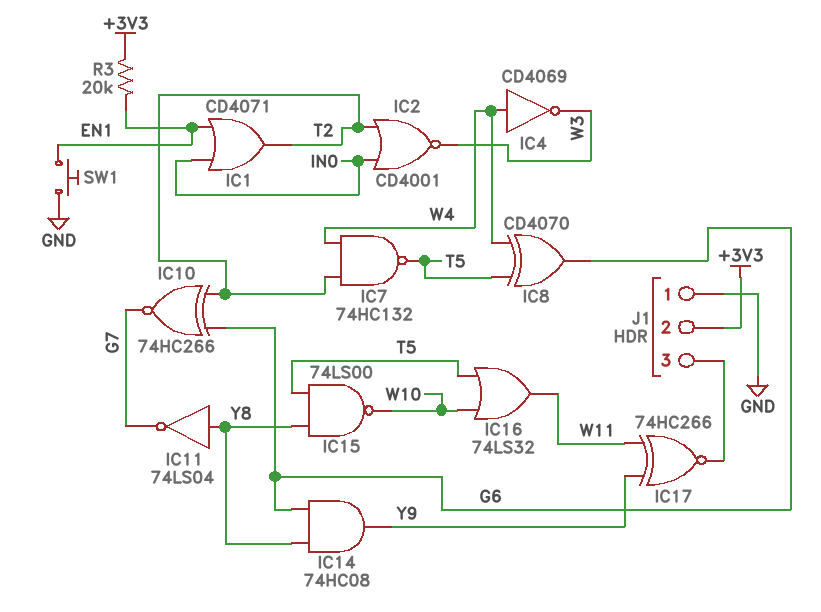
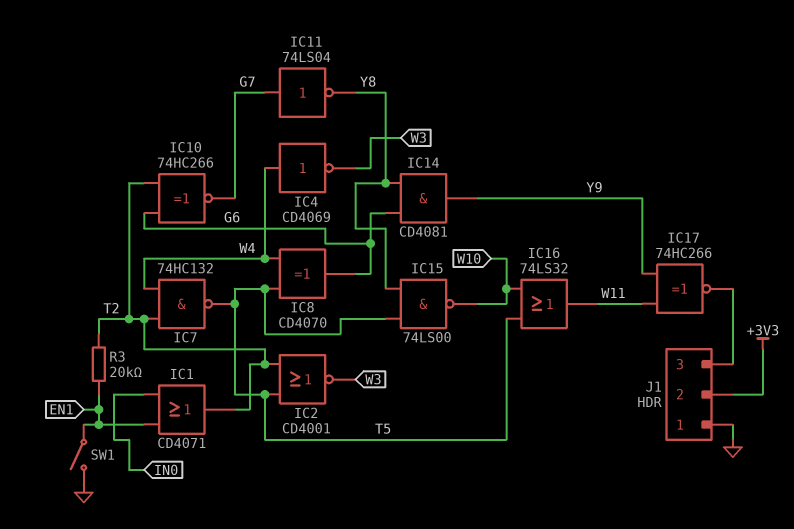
IC2: NOR CD4001 (in IN0, in T2, out W3) -> NOR CD4001 (in T2, in T5, out W3)
IC11: NOT 74LS04 (in Y8, out G7) -> NOT 74LS04 (in G7, out Y8)
IC14: AND 74HC08 (in G6, in Y8, out Y9) -> AND CD4081 (in G6, in Y8, out Y9)
R3: 20k (+3V3, EN1) -> 20k (EN1, T2)
SW1: button (EN1, GND) -> switch (EN1, GND)

